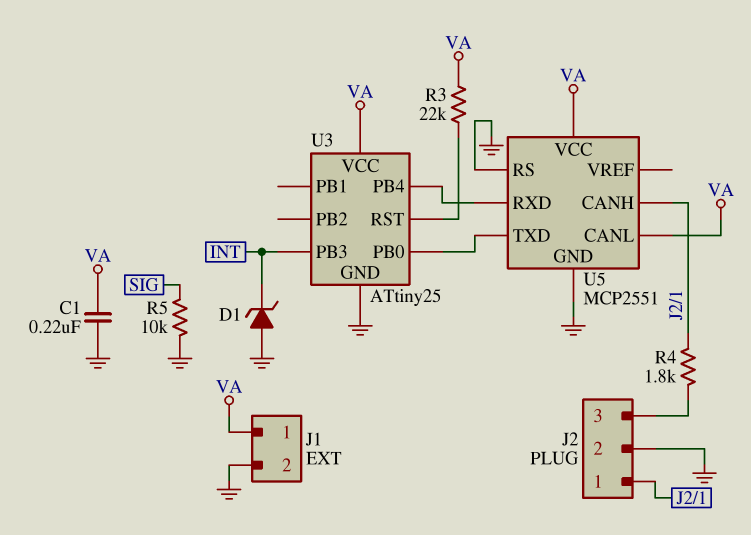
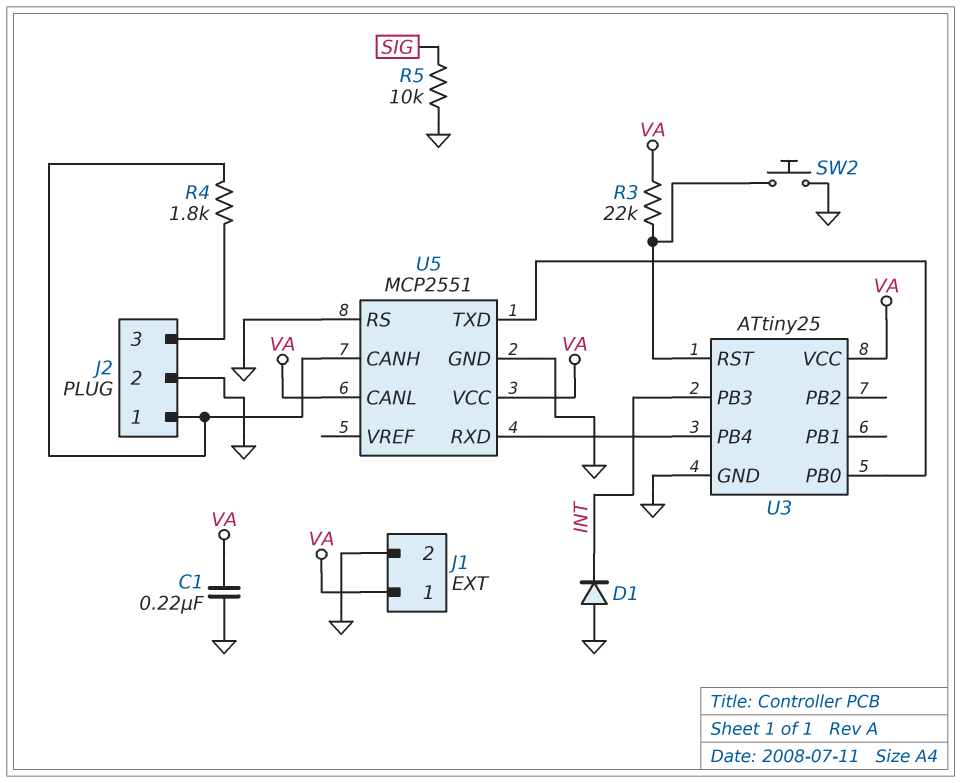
D1: zener (A GND, K INT) -> diode (A GND, K INT)
SW2: none -> button (GND, U3/RST)

